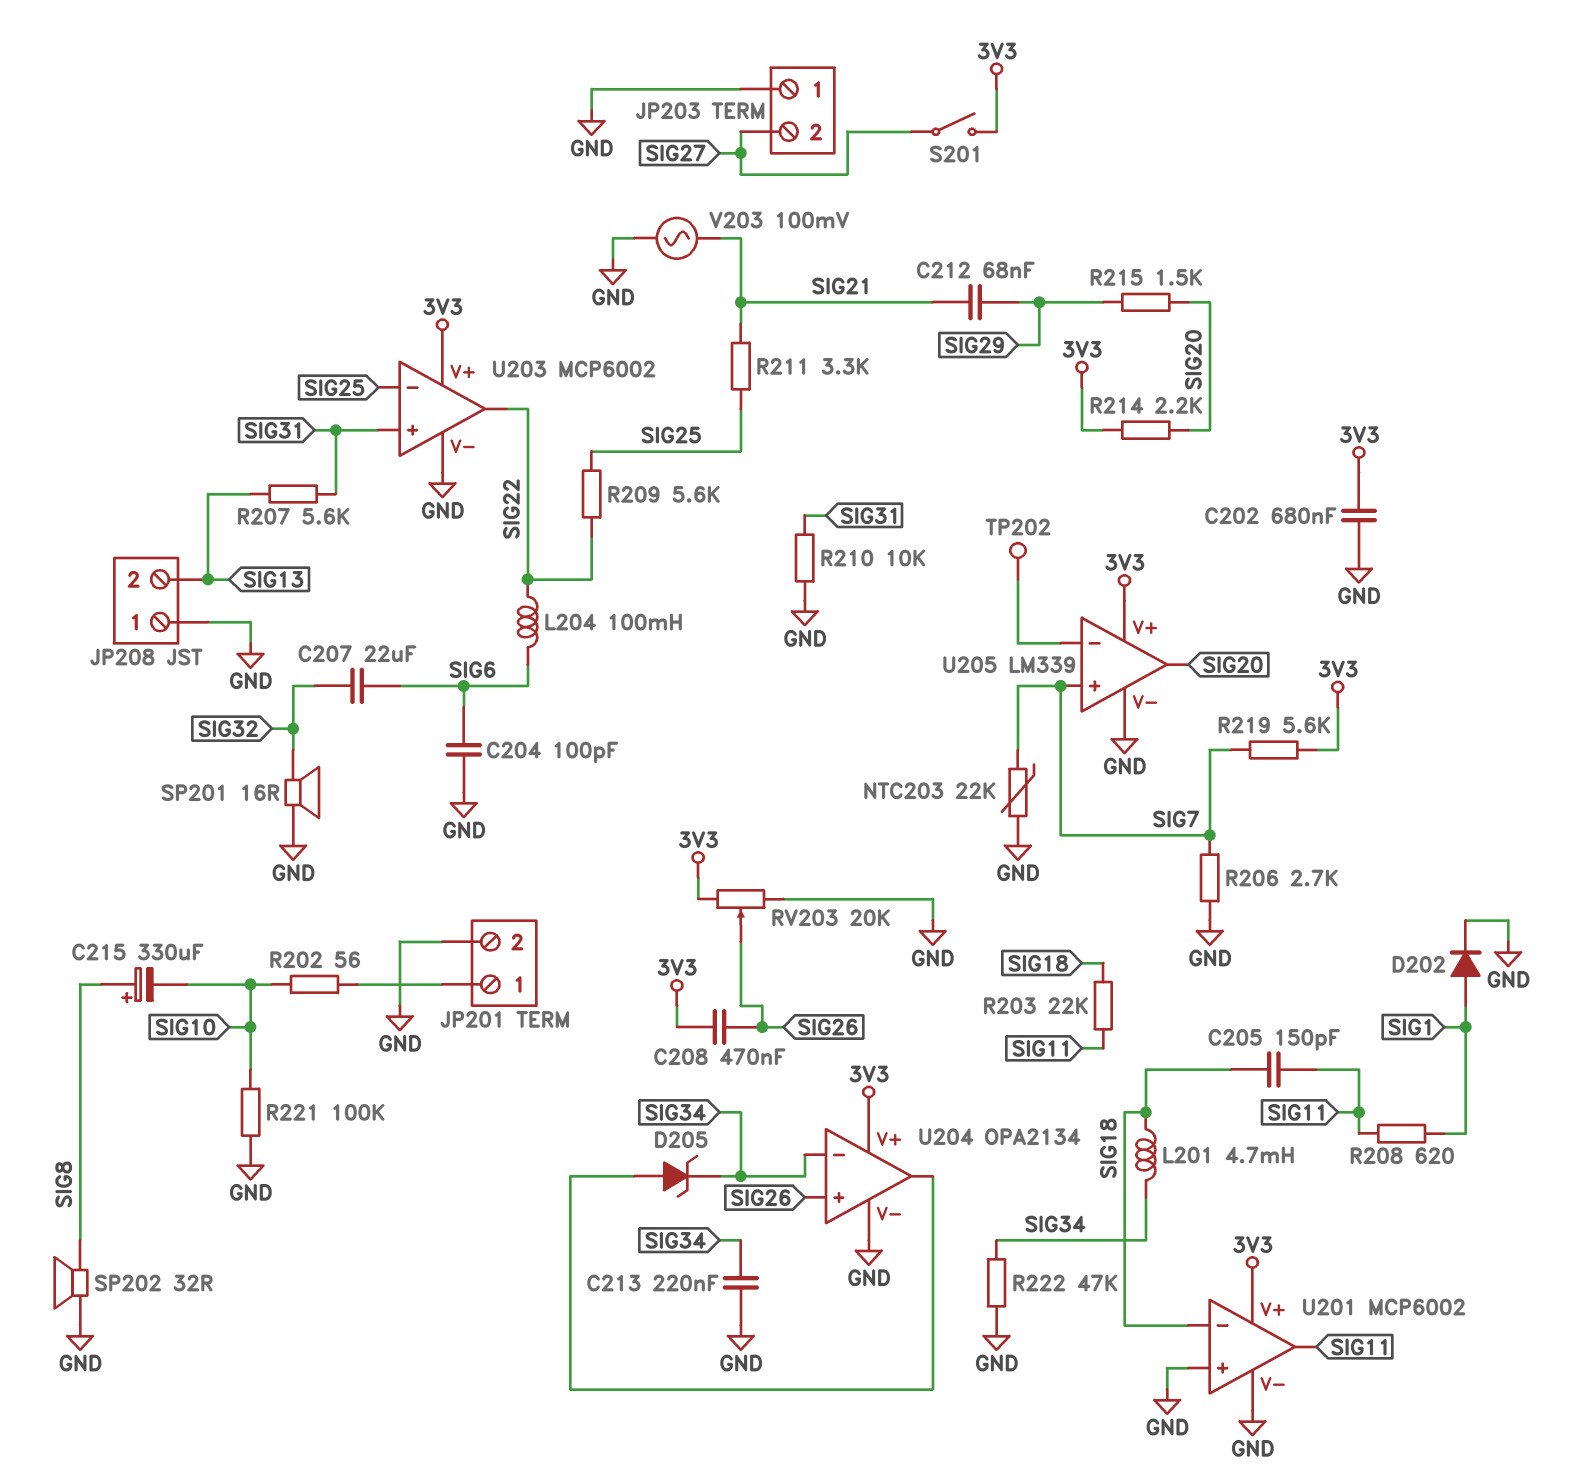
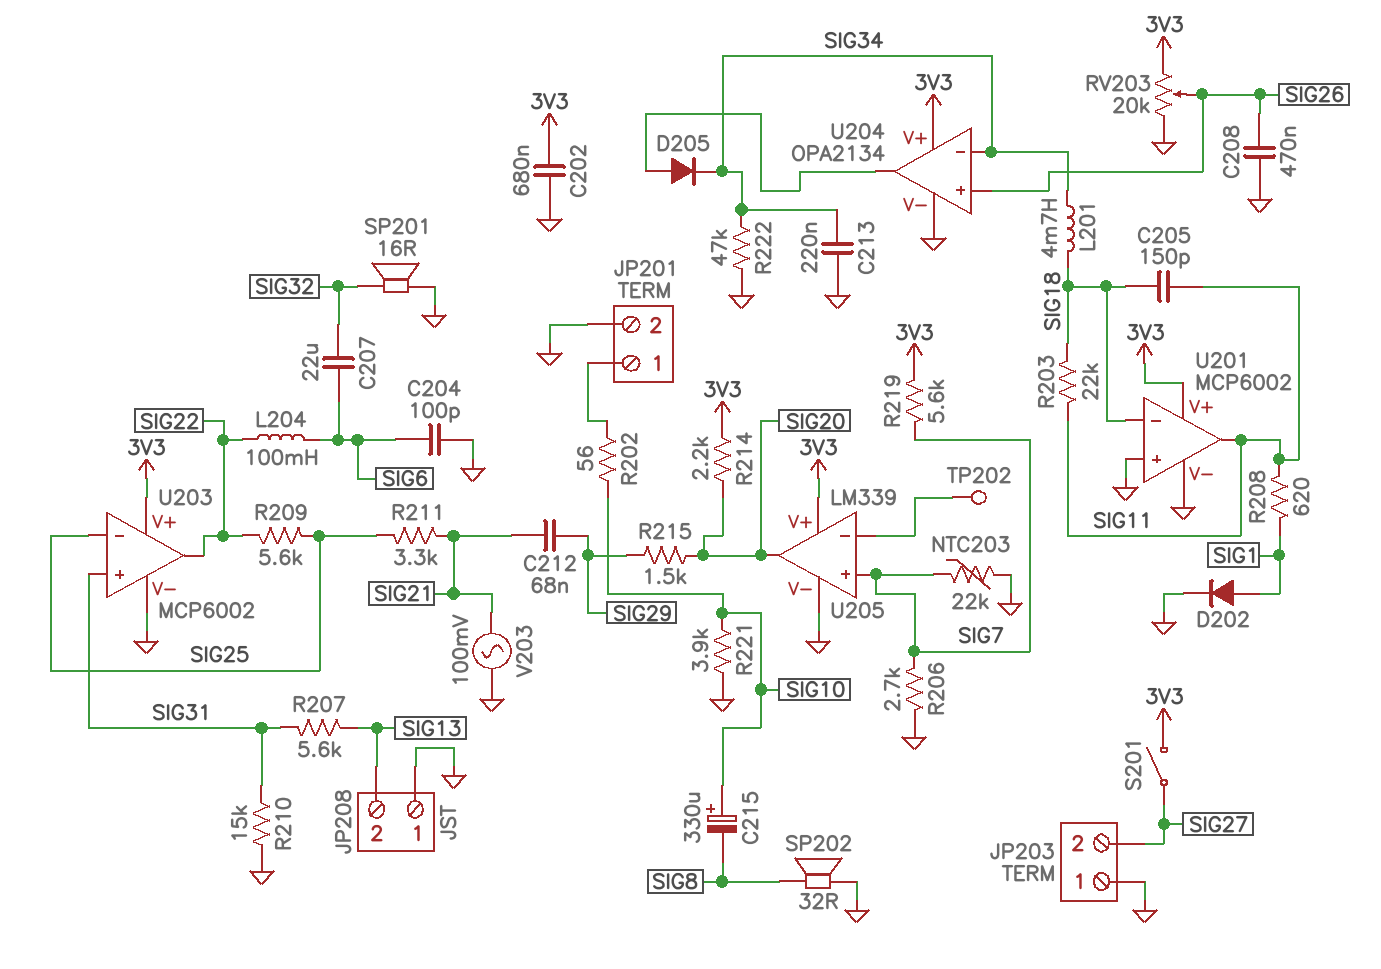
C208: 470nF (3V3, SIG26) -> 470nF (GND, SIG26)
C215: 330uF (plus SIG8, minus SIG10) -> 330uF (plus SIG10, minus SIG8)
D205: zener (A U204/out, K SIG34) -> diode (A U204/out, K SIG34)
R210: 10k (GND, SIG31) -> 15k (GND, SIG31)
R221: 100k (GND, SIG10) -> 3.9k (GND, SIG10)

